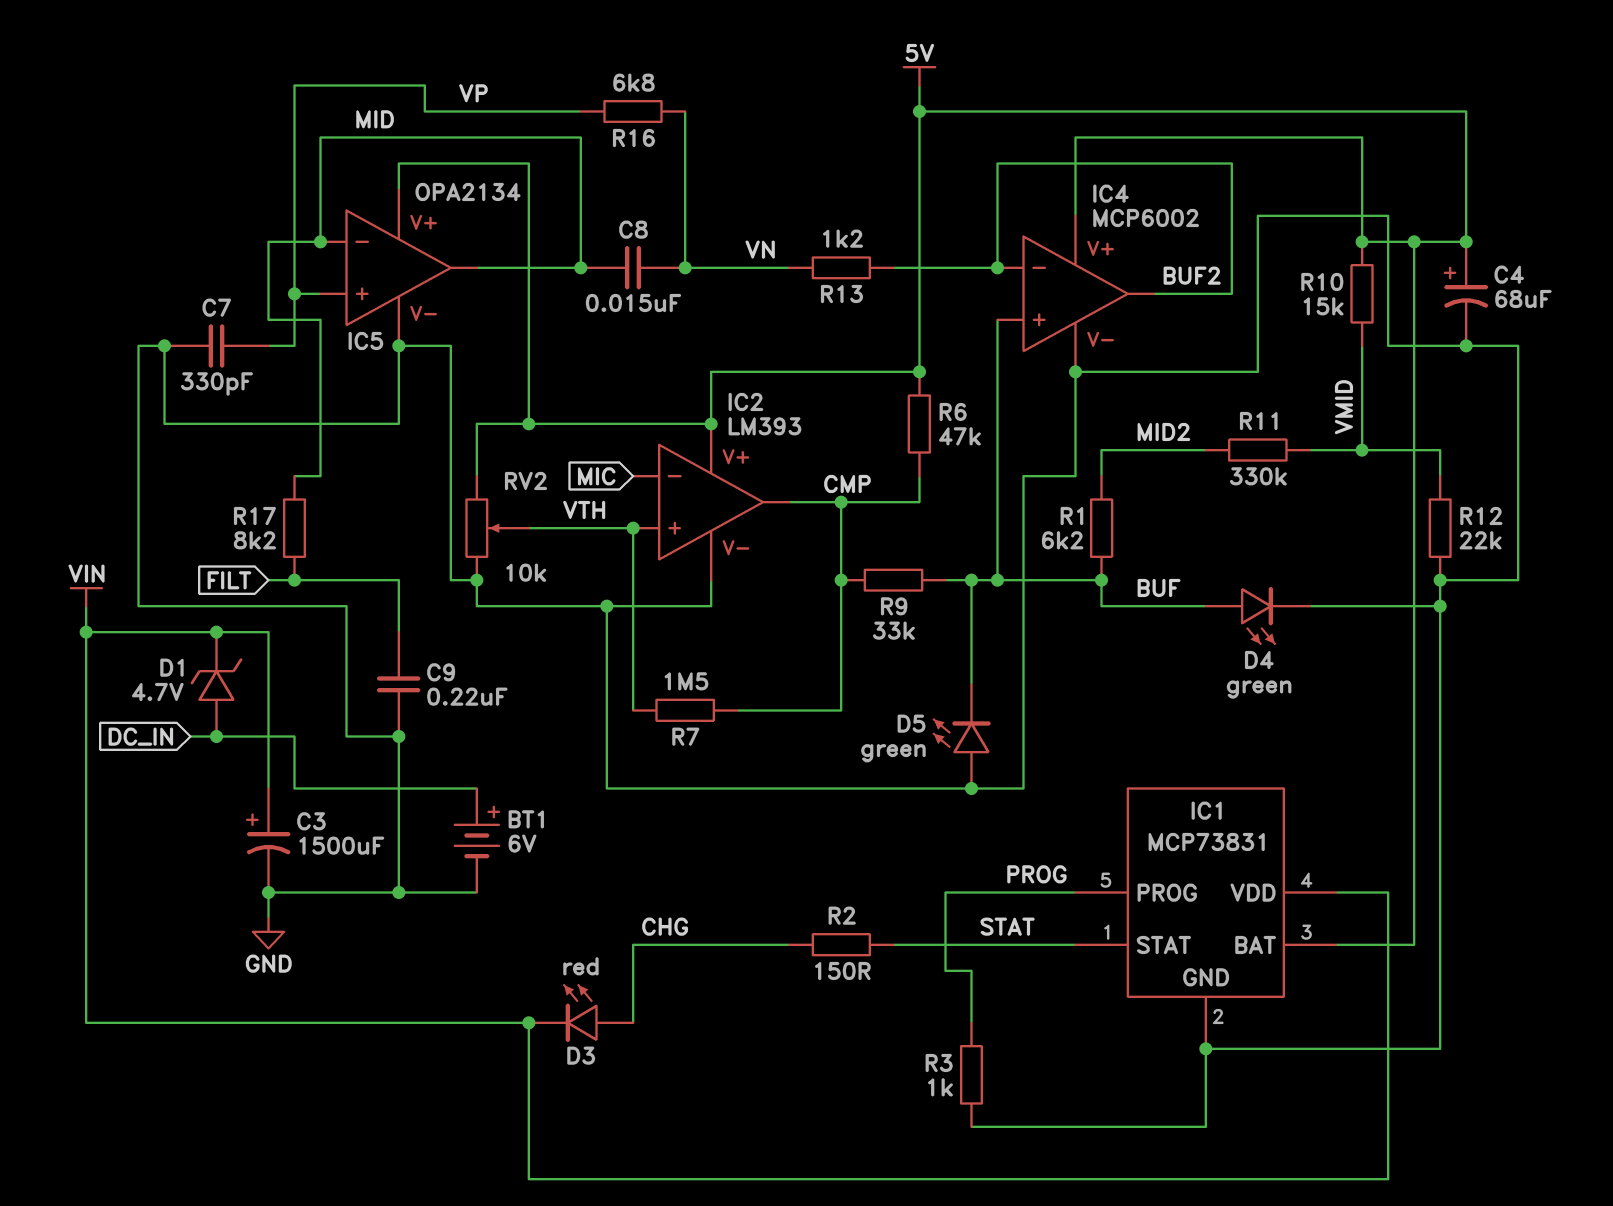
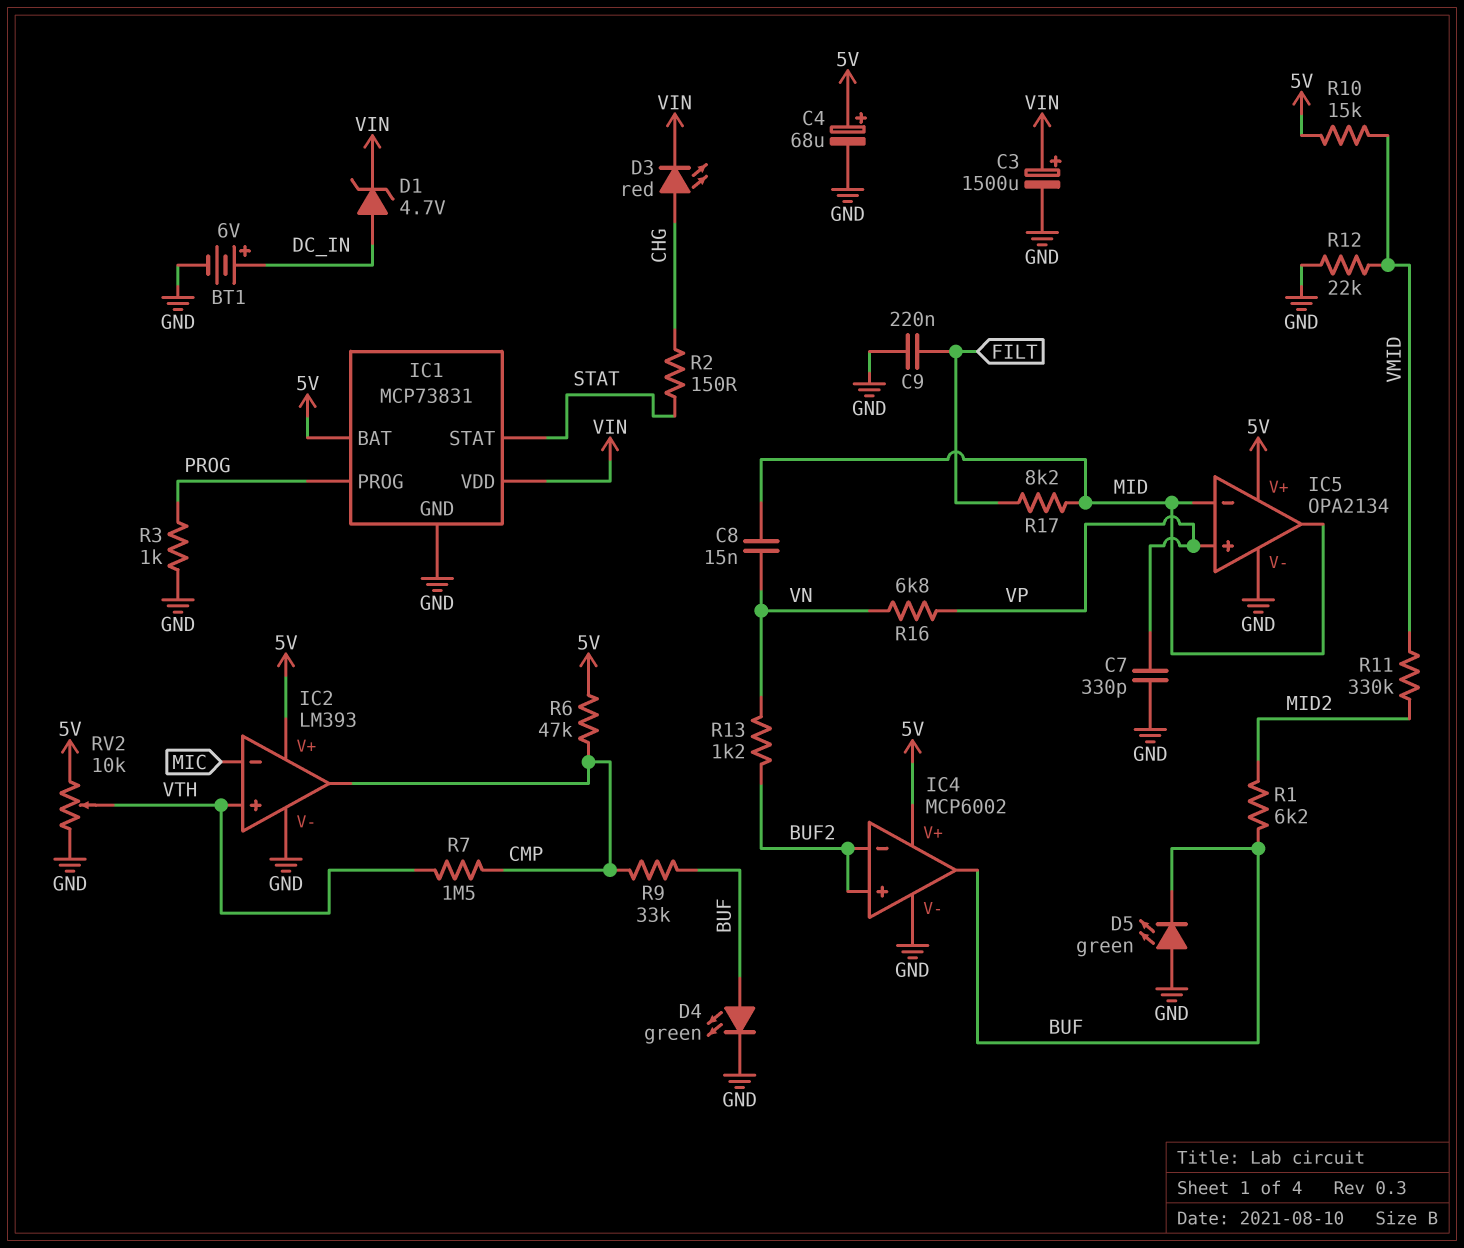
IC4 pin in+: BUF -> BUF2
IC4 pin out: BUF2 -> BUF

